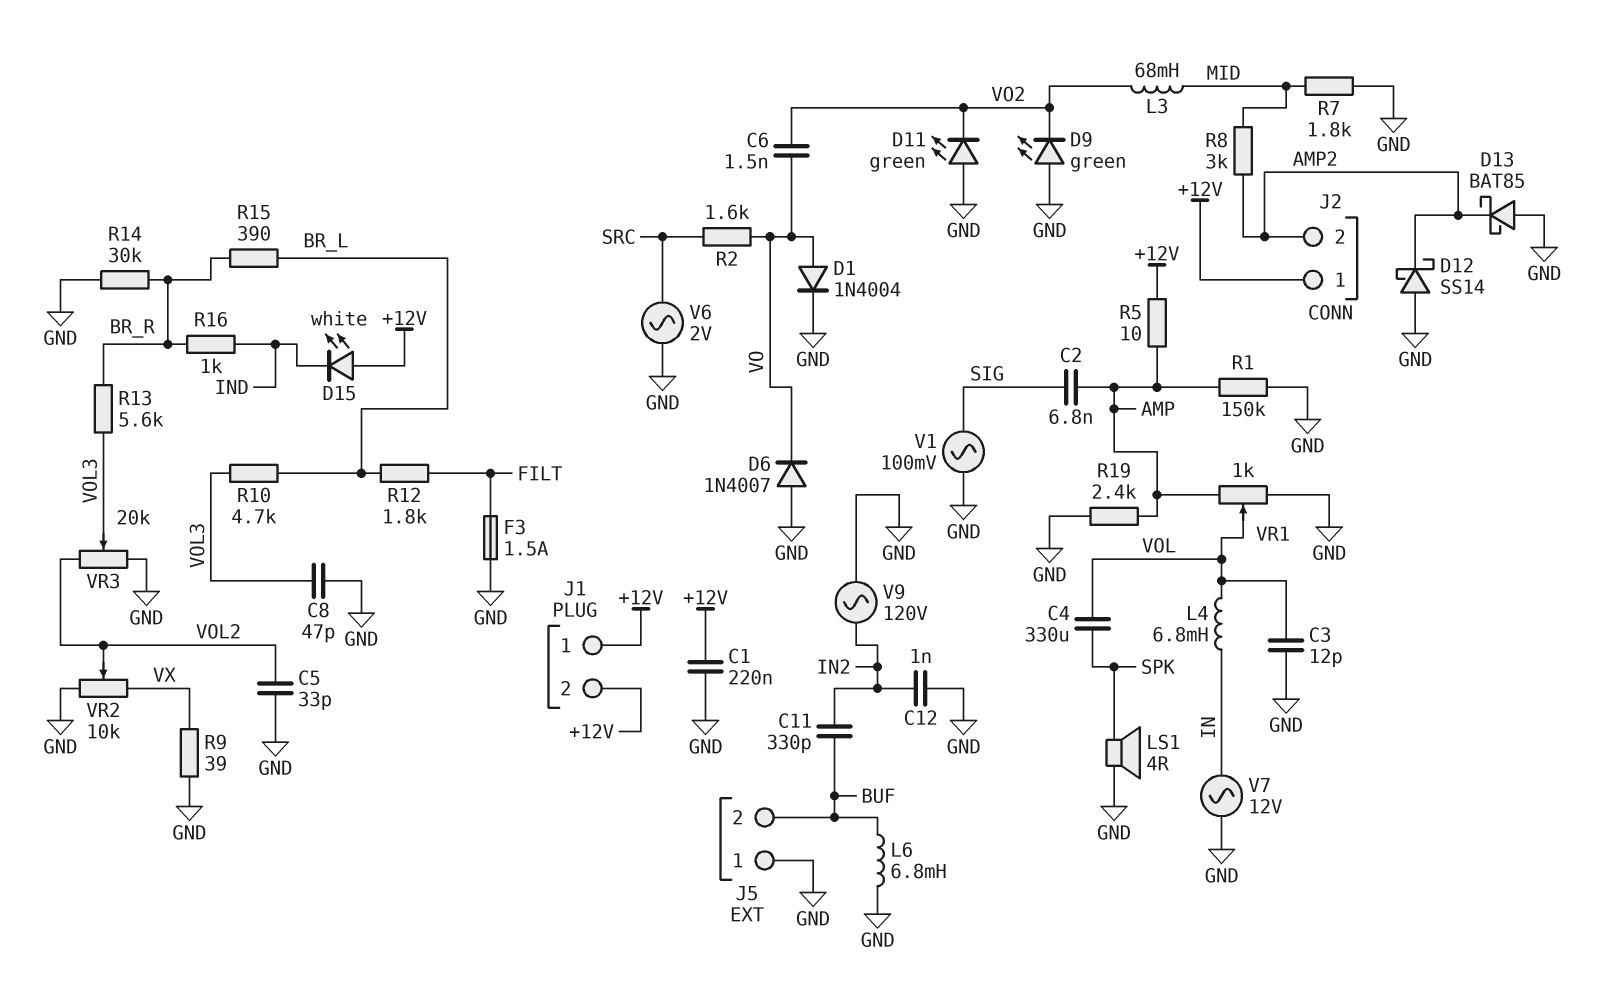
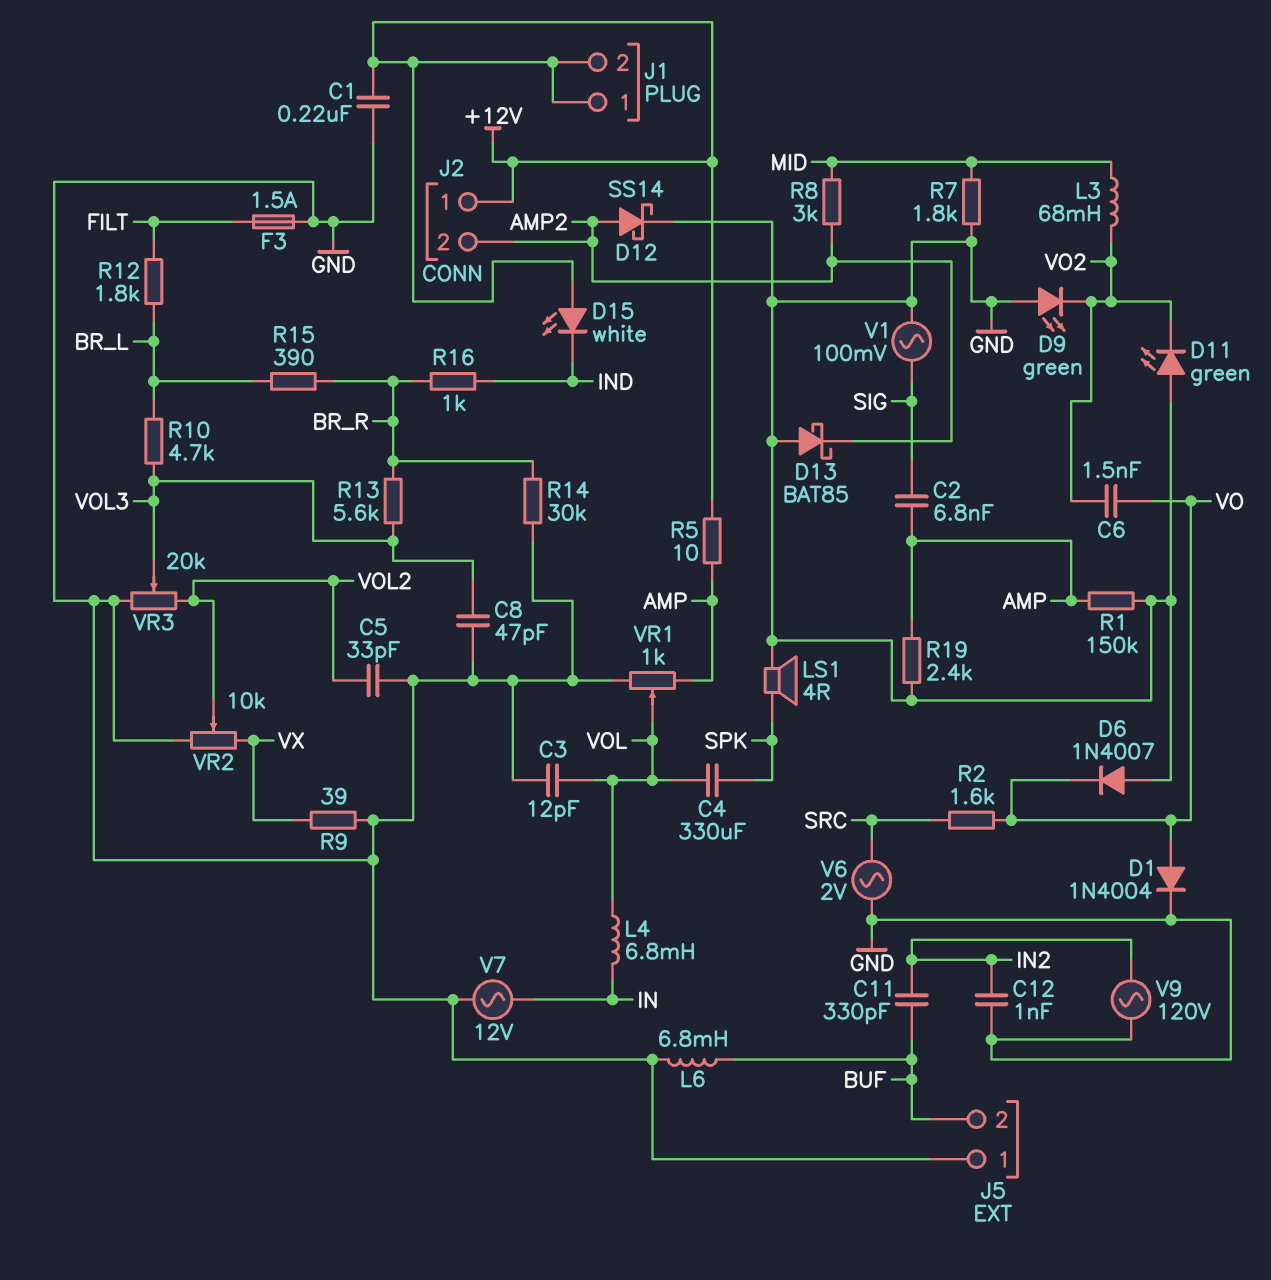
D12: schottky SS14 (A GND, K AMP2) -> schottky SS14 (A AMP2, K GND)

